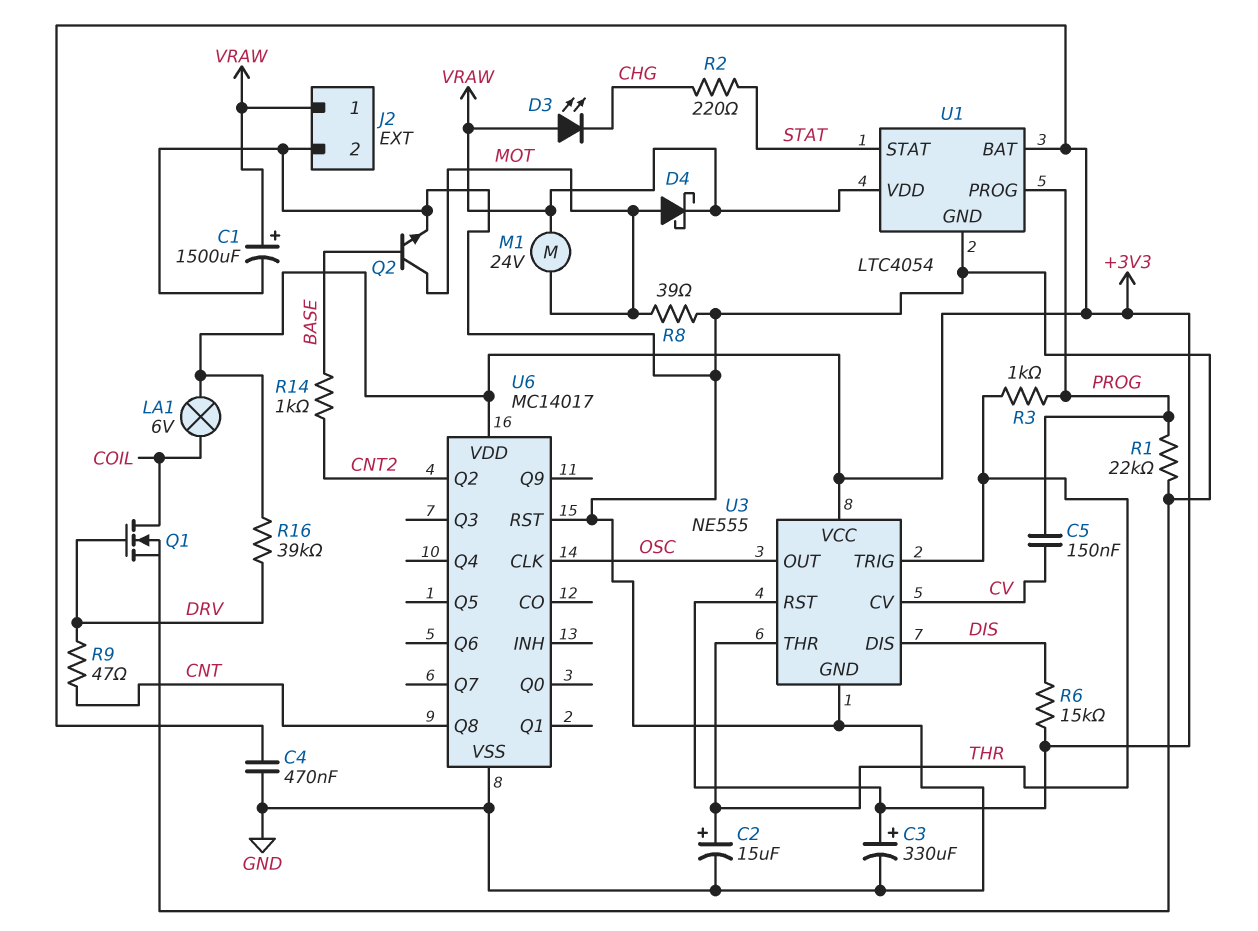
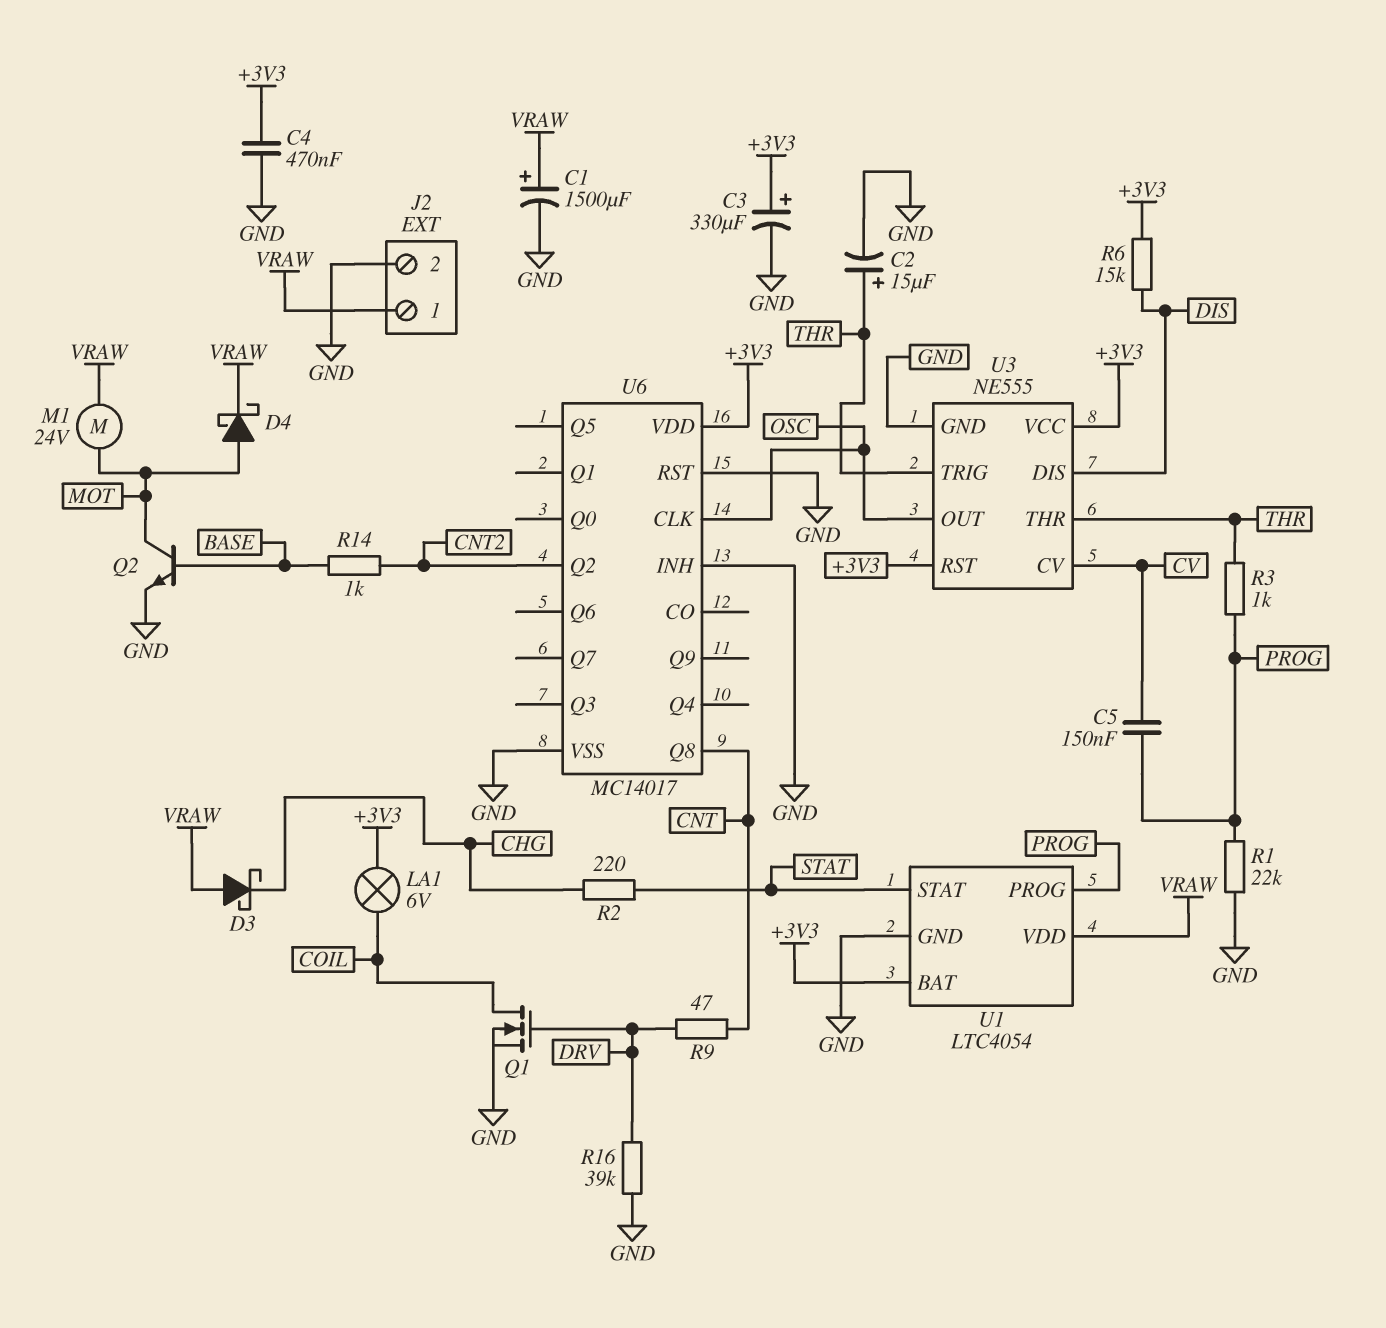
D3: LED (A VRAW, K CHG) -> schottky (A VRAW, K CHG)
R8: 39 (GND, MOT) -> none
R16: 39k (+3V3, DRV) -> 39k (DRV, GND)
U6 pin INH: none -> GND

